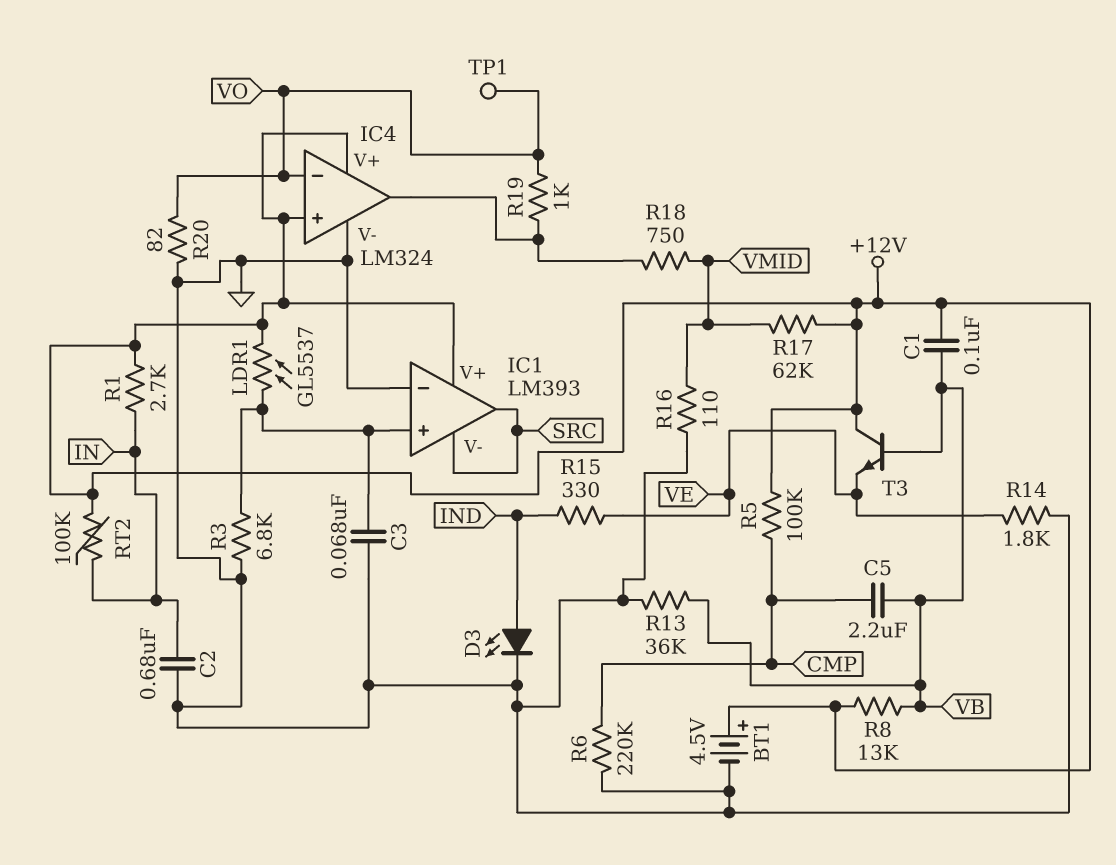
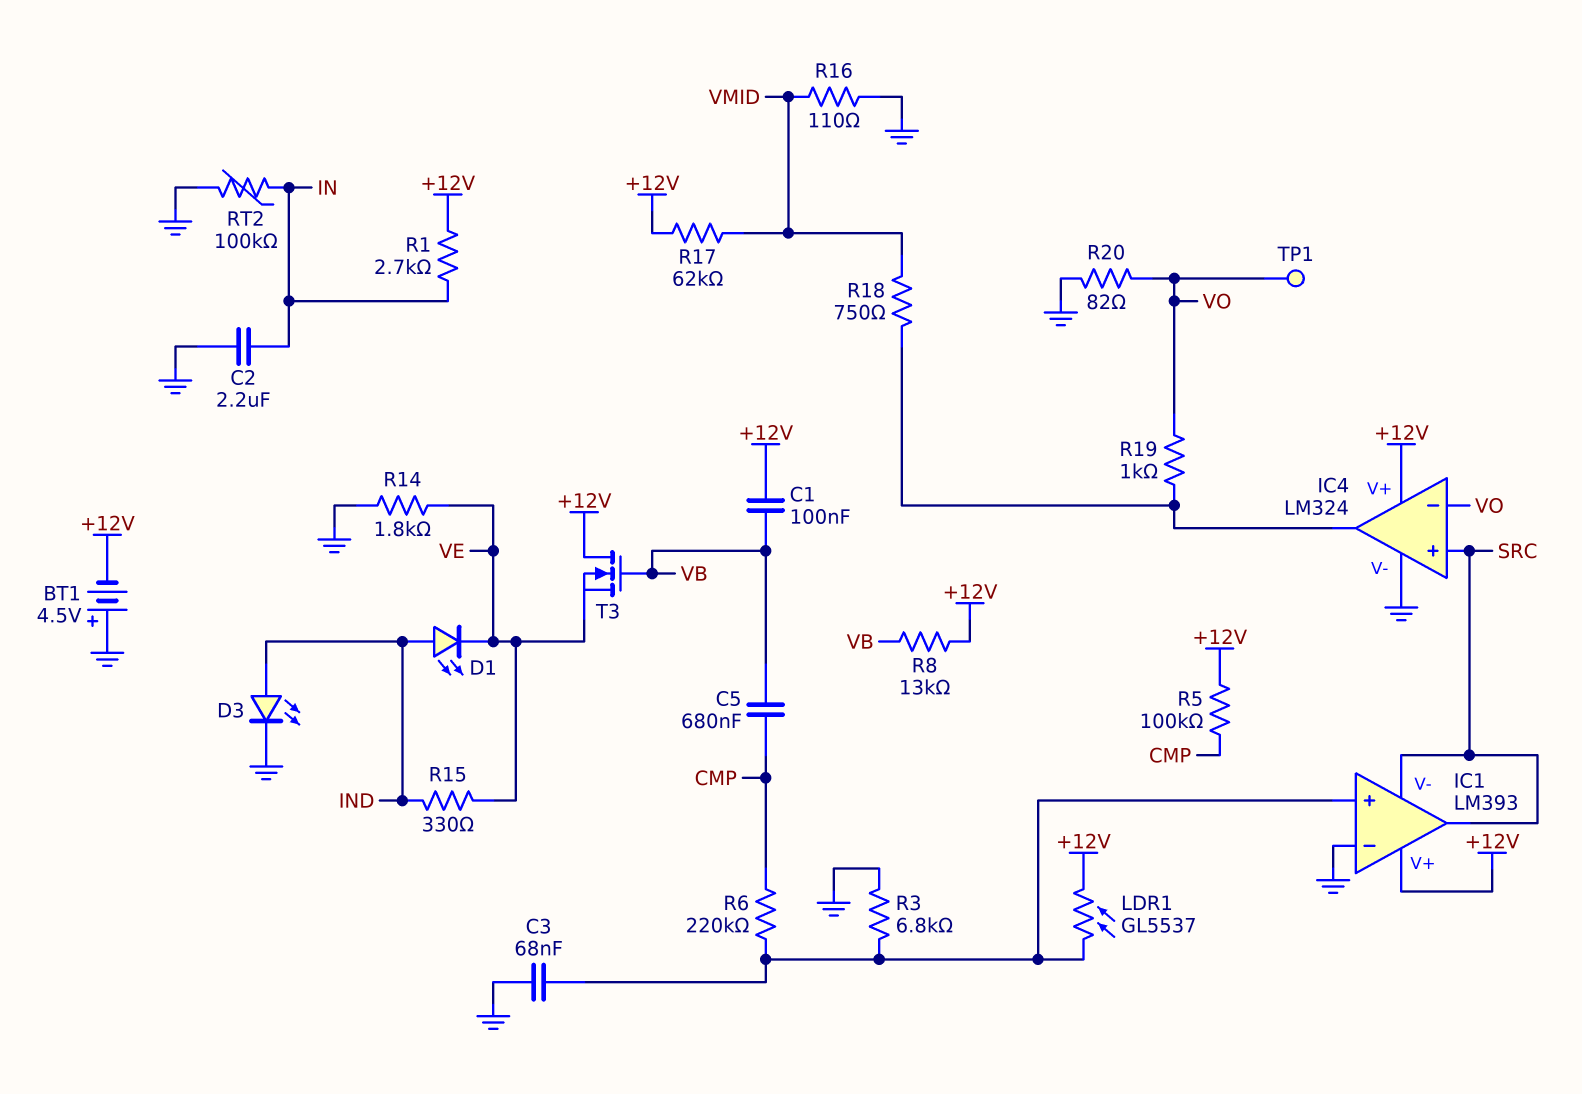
BT1: 4.5V (plus +12V, minus GND) -> 4.5V (plus GND, minus +12V)
C2: 680nF (GND, IN) -> 2.2uF (GND, IN)
C5: 2.2uF (CMP, VB) -> 680nF (CMP, VB)
D1: none -> LED (A IND, K VE)
IC4 pin in+: +12V -> SRC
R6: 220k (CMP, GND) -> 220k (CMP, IC1/in+)
R13: 36k (GND, VB) -> none
RT2: 100k (+12V, IN) -> 100k (GND, IN)
T3: NPN (B VB, C +12V, E VE) -> NMOS (G VB, D +12V, S VE)

